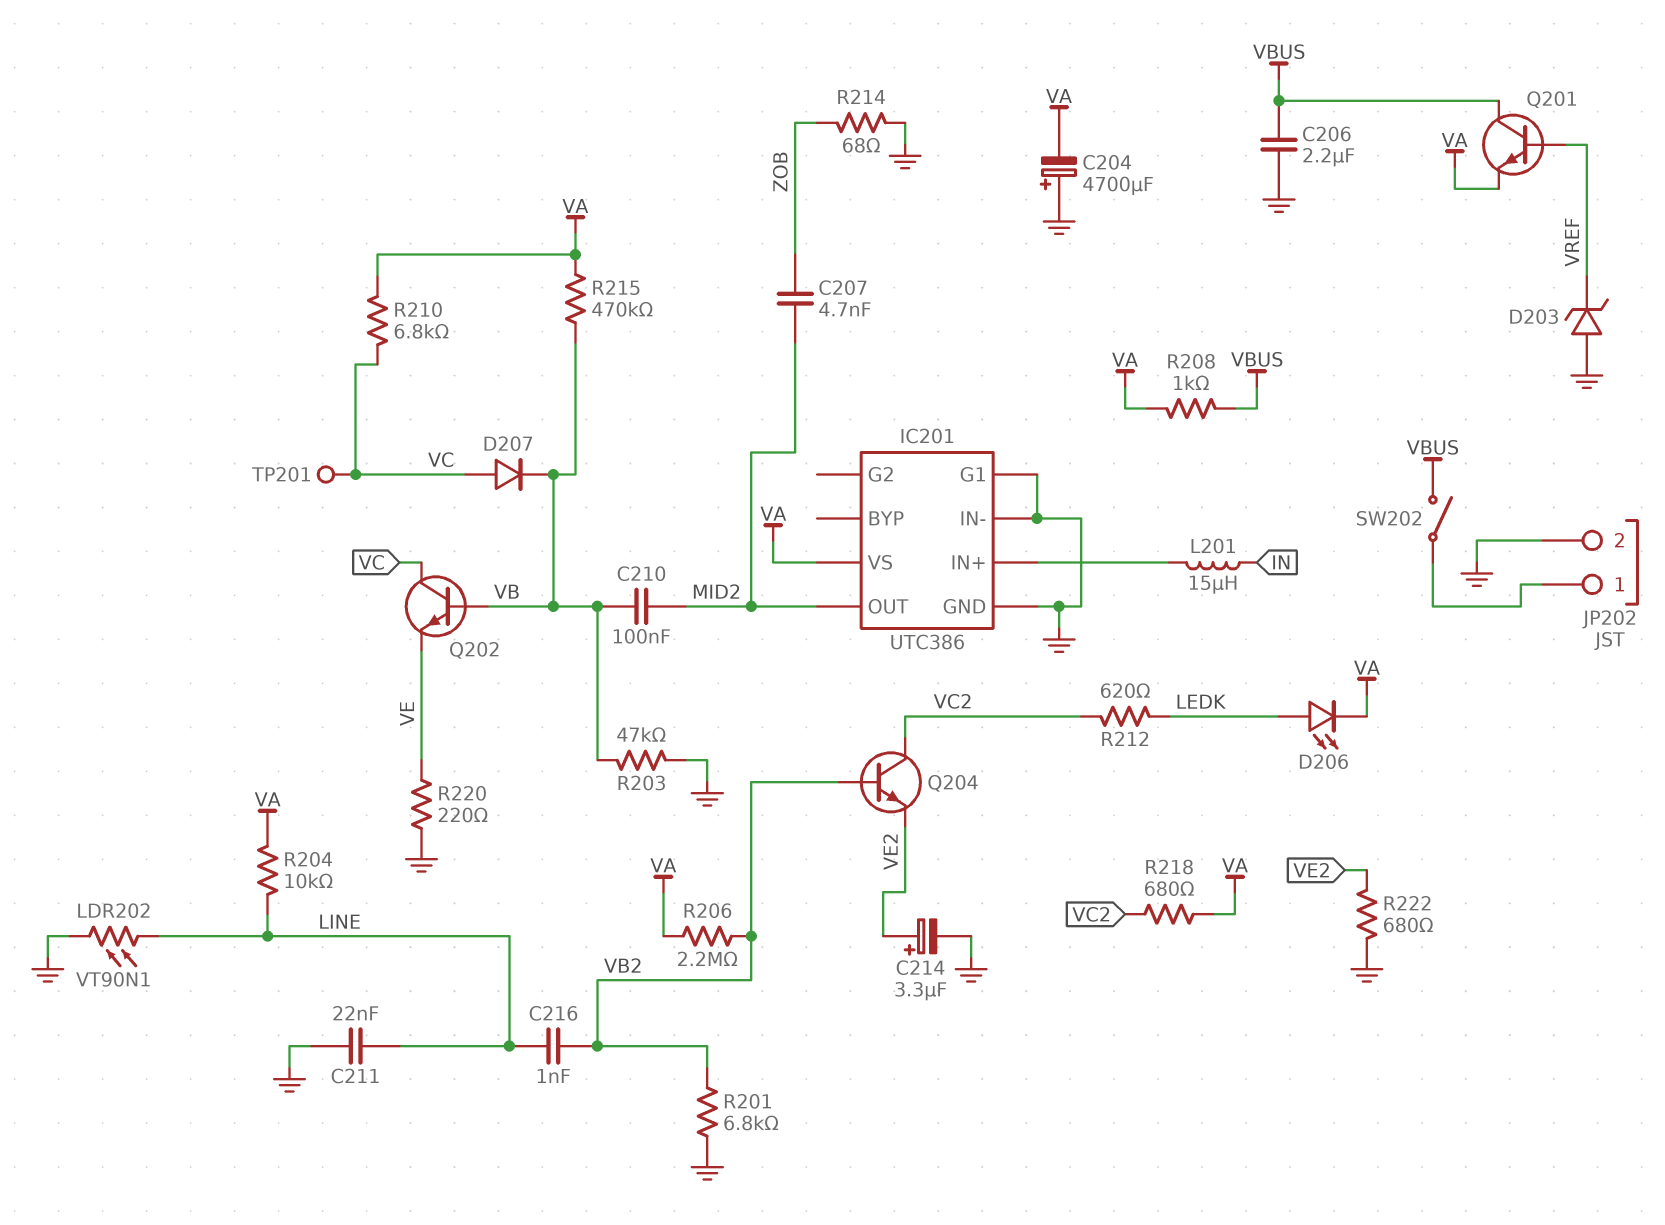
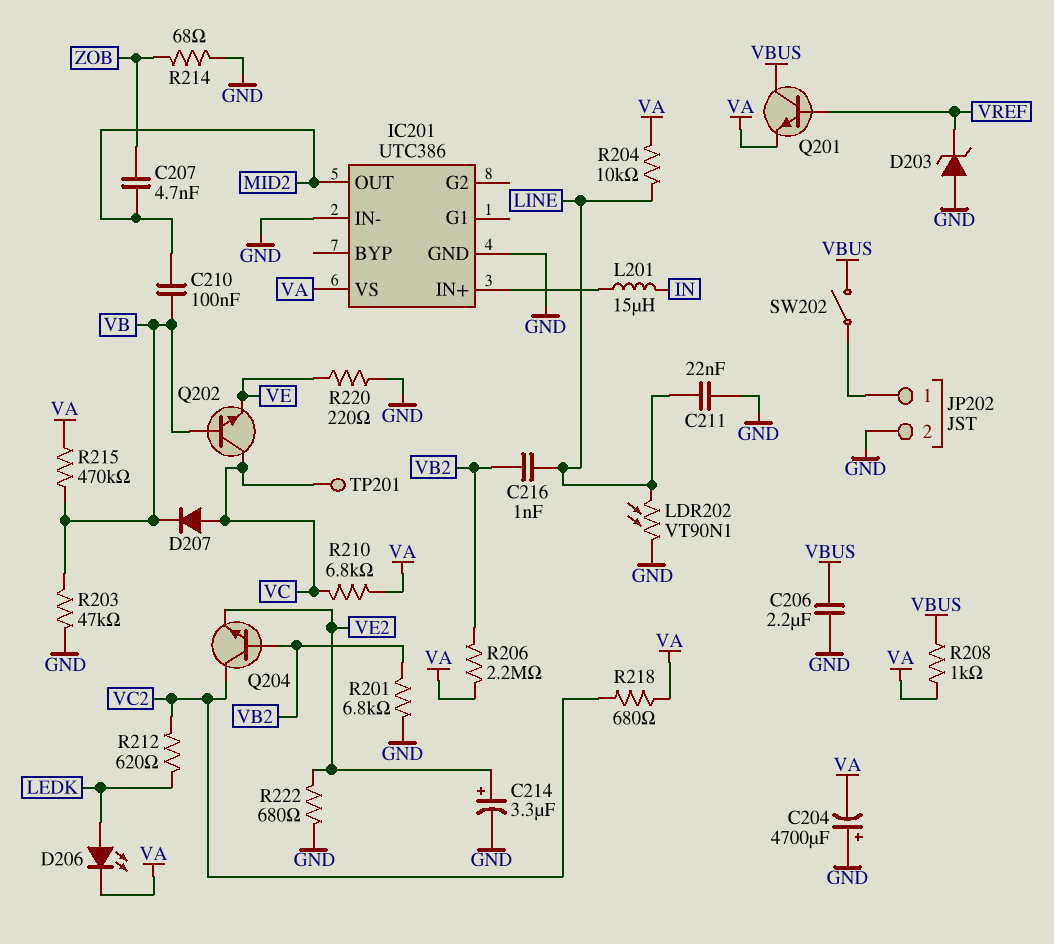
IC201 pin G1: GND -> none

